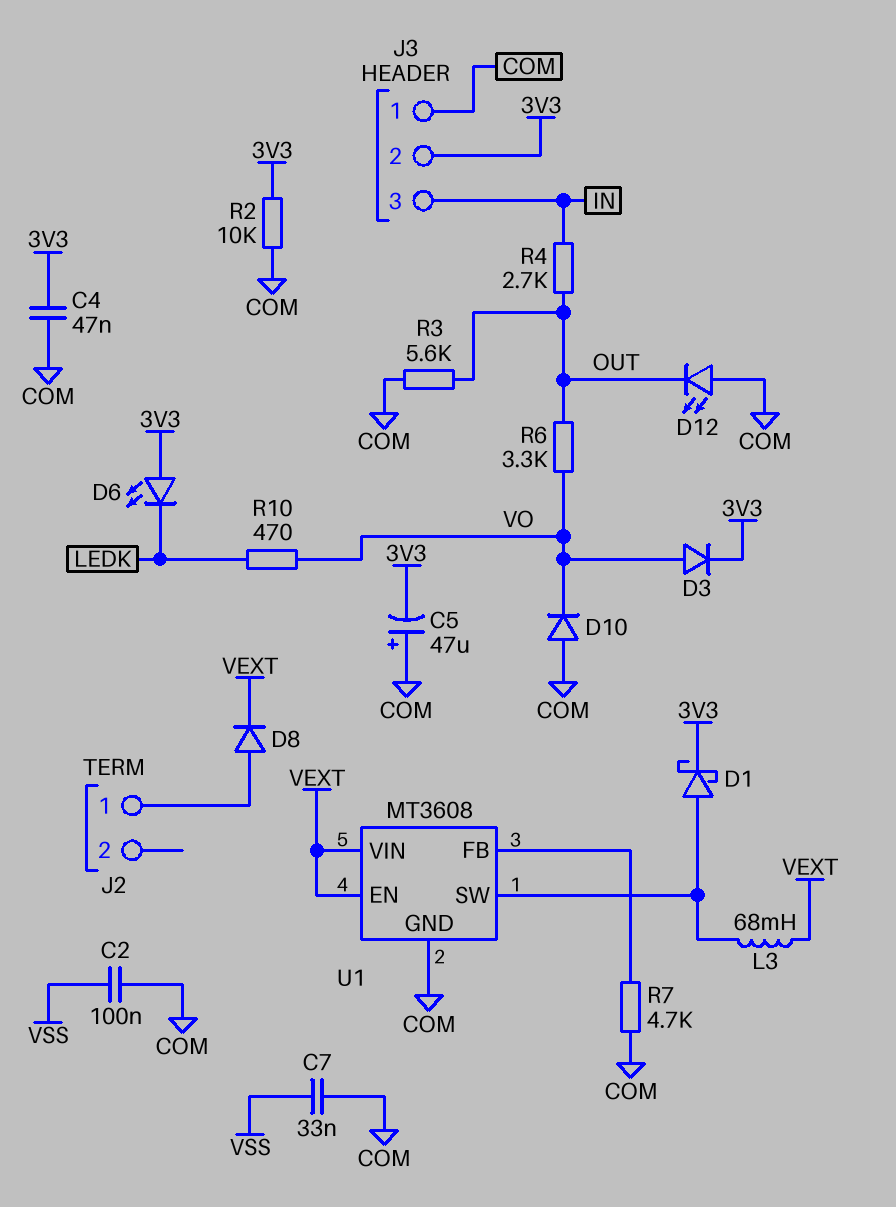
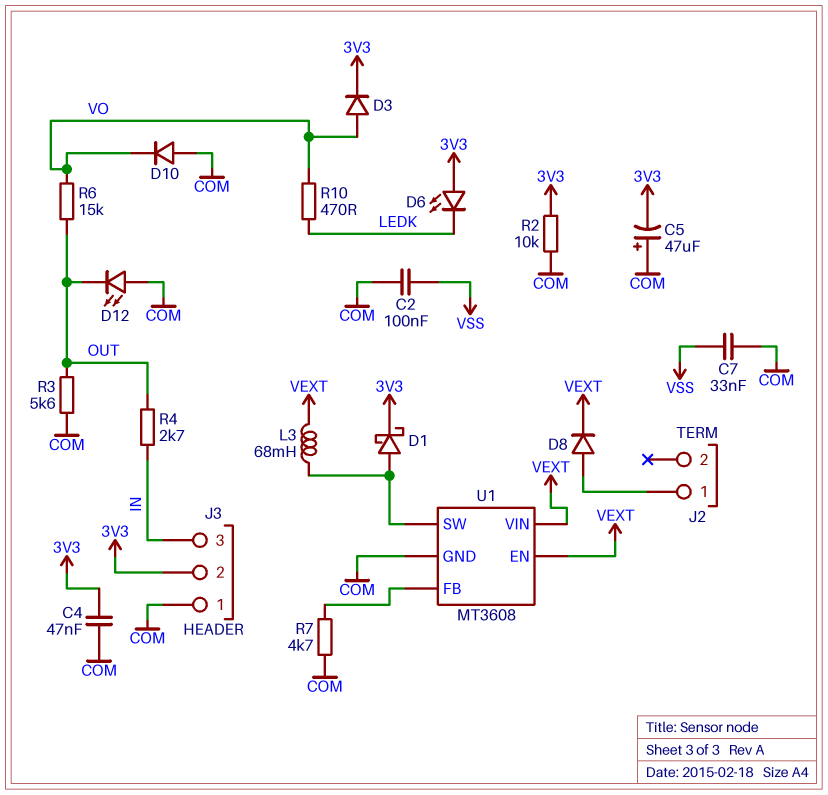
R6: 3.3k (OUT, VO) -> 15k (OUT, VO)

